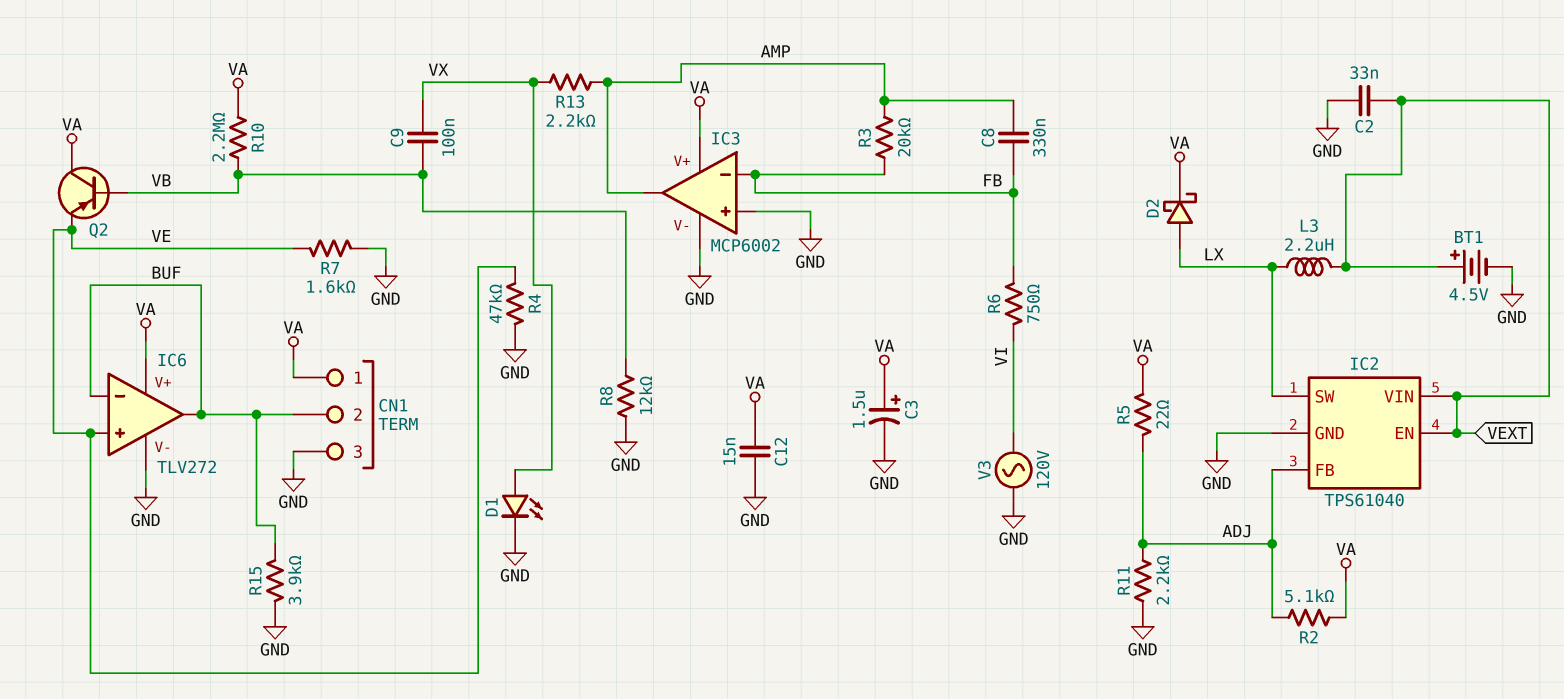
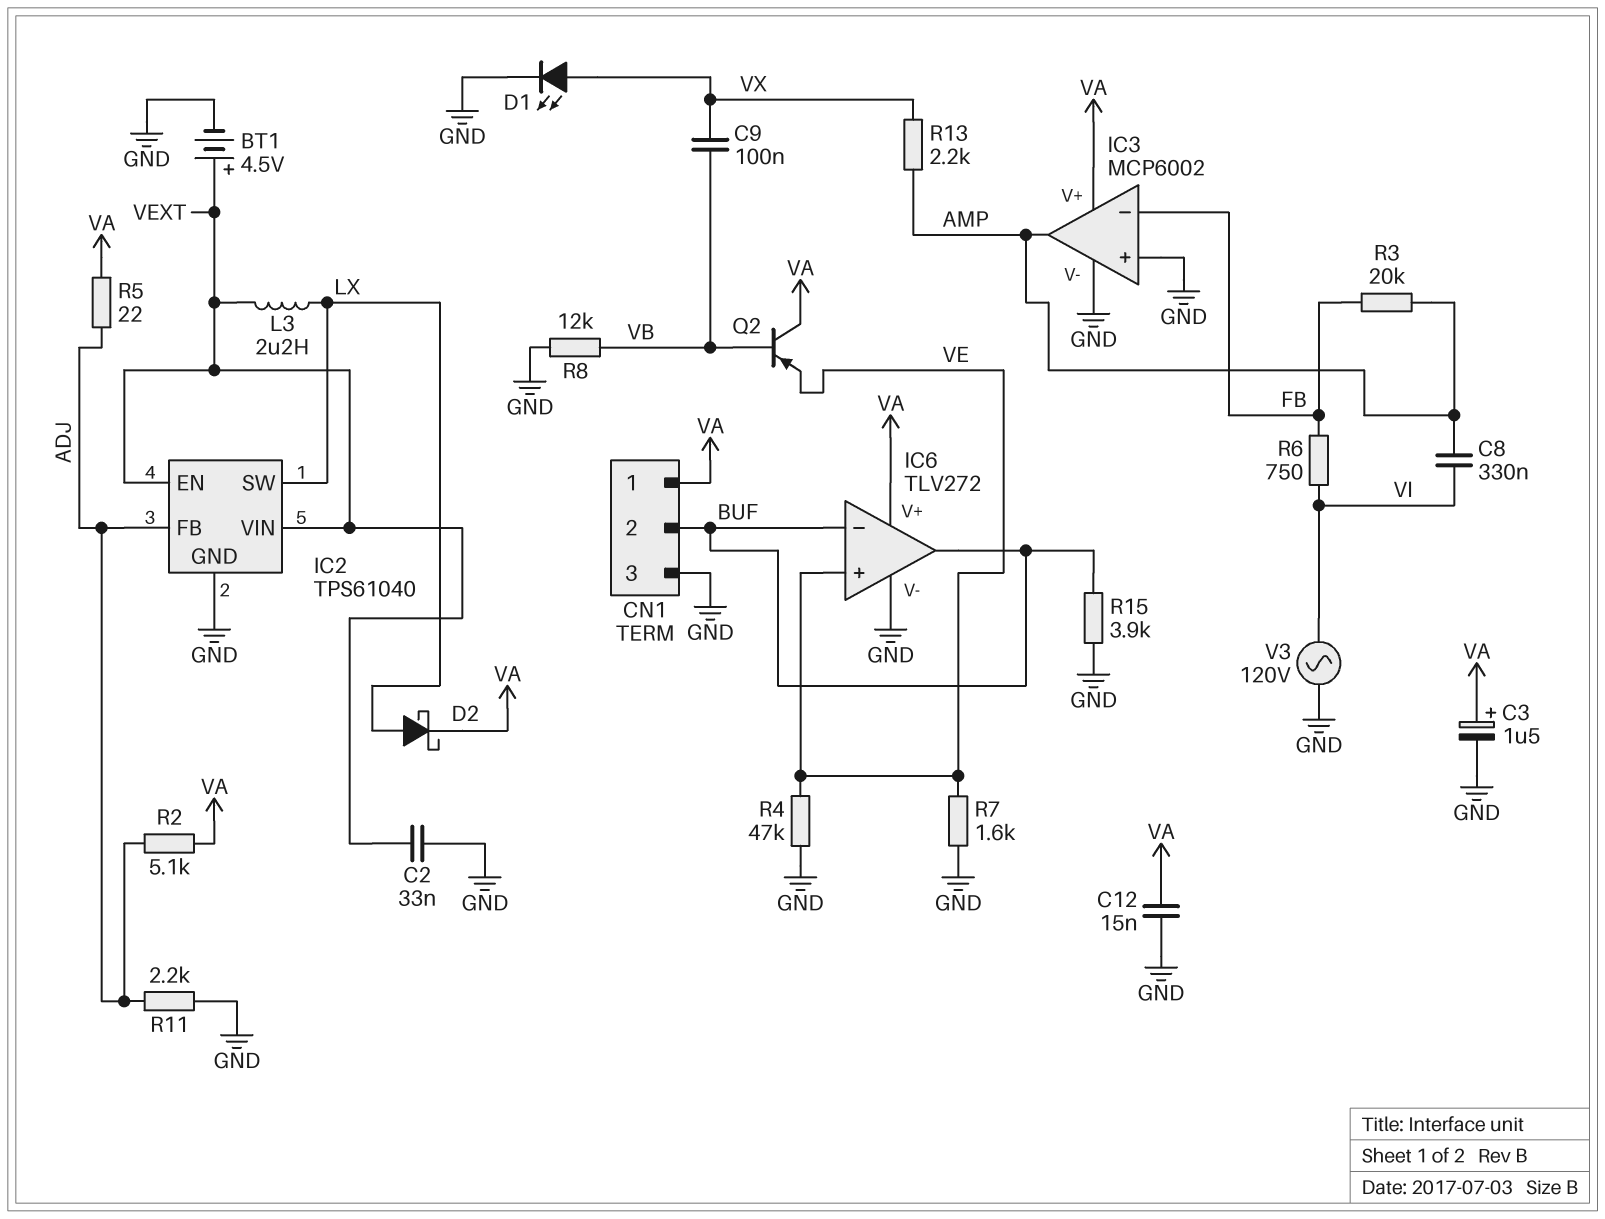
C8: 330nF (AMP, FB) -> 330nF (AMP, VI)
R10: 2.2M (VA, VB) -> none

